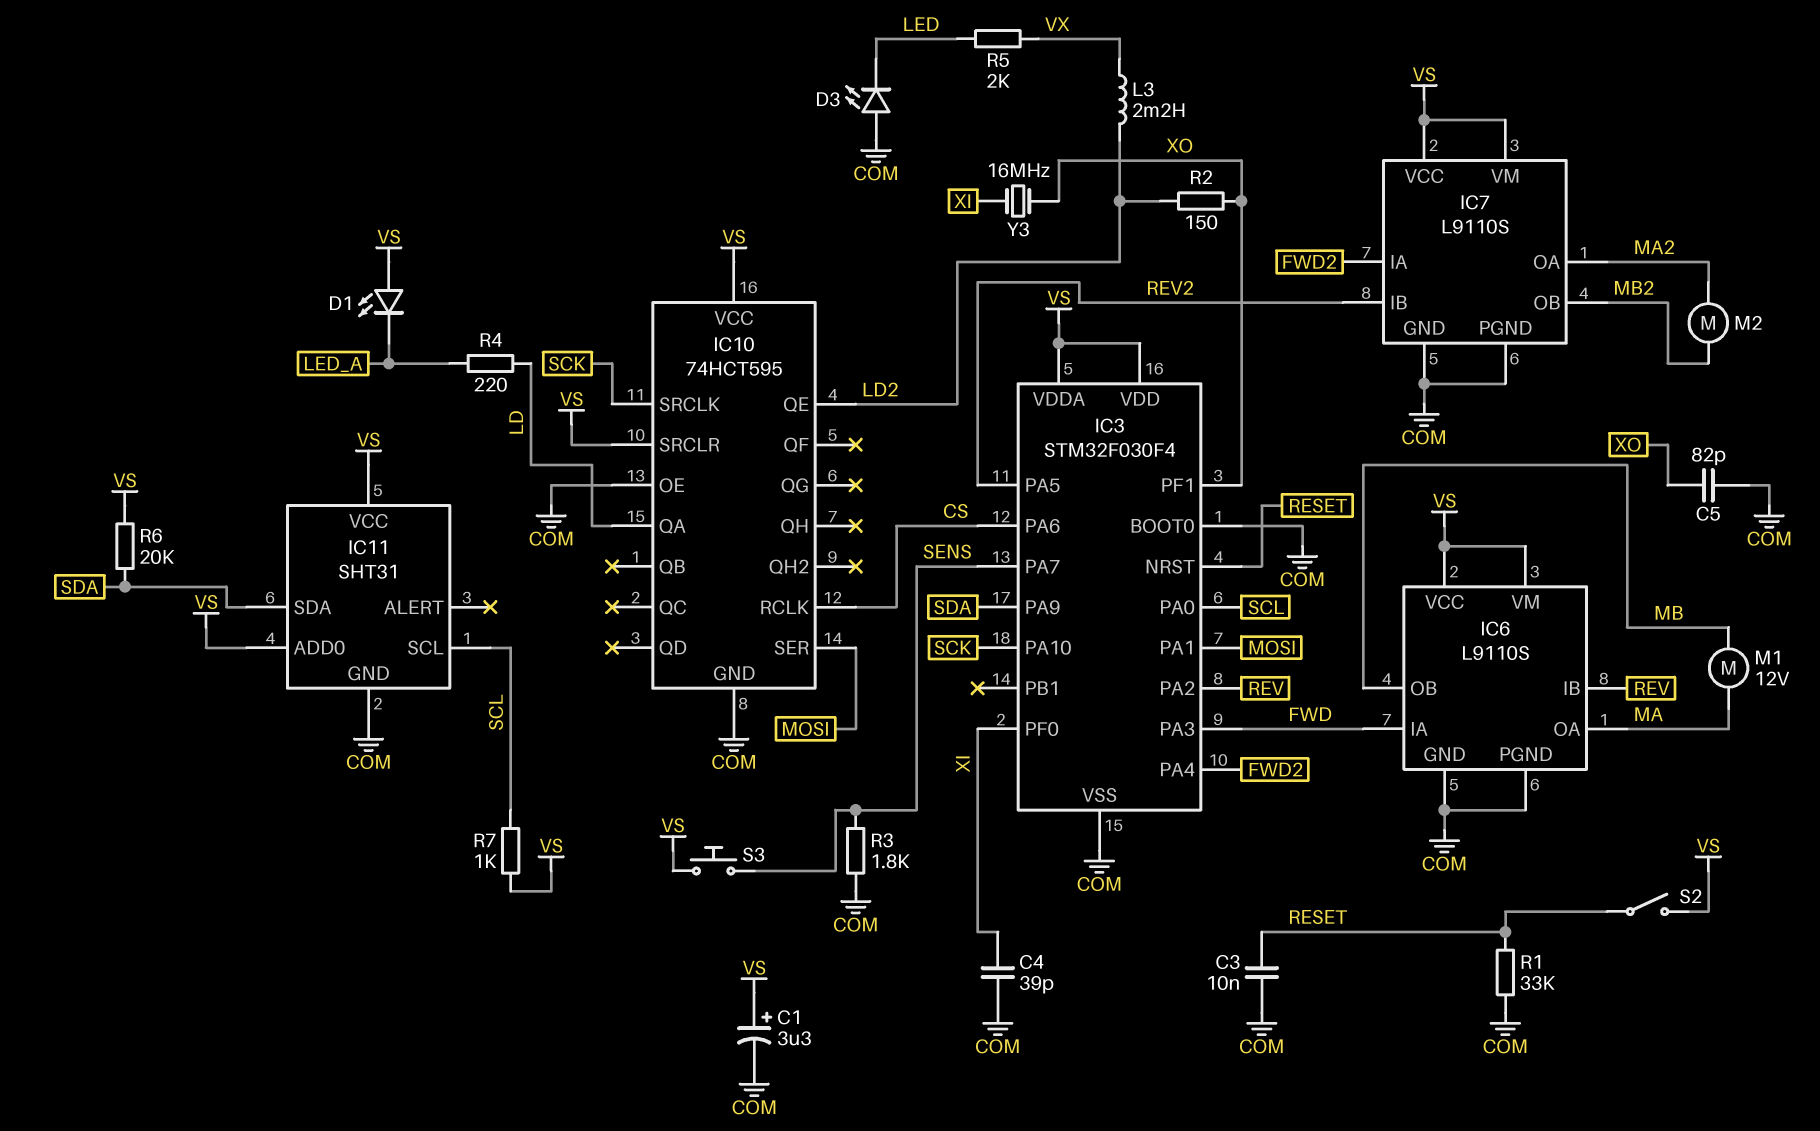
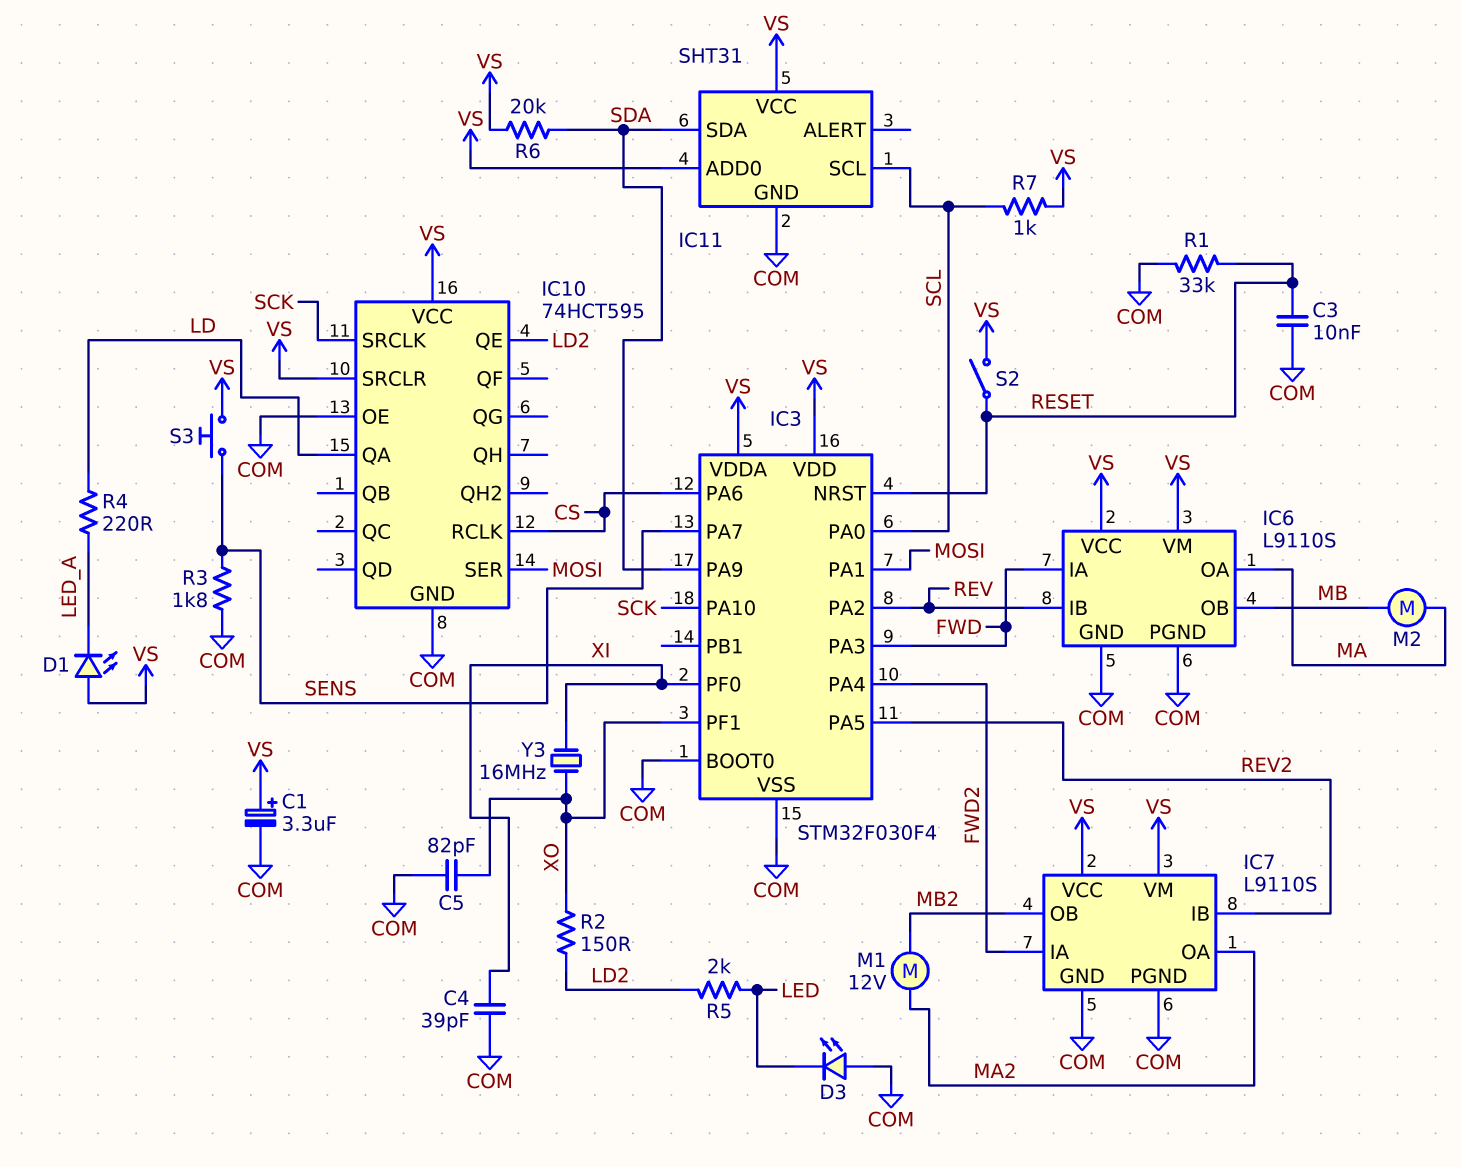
L3: 2.2mH (LD2, VX) -> none
M1: motor 12V (MA, MB) -> motor 12V (MA2, MB2)
M2: motor (MA2, MB2) -> motor (MA, MB)
R5: 2k (LED, VX) -> 2k (LD2, LED)

